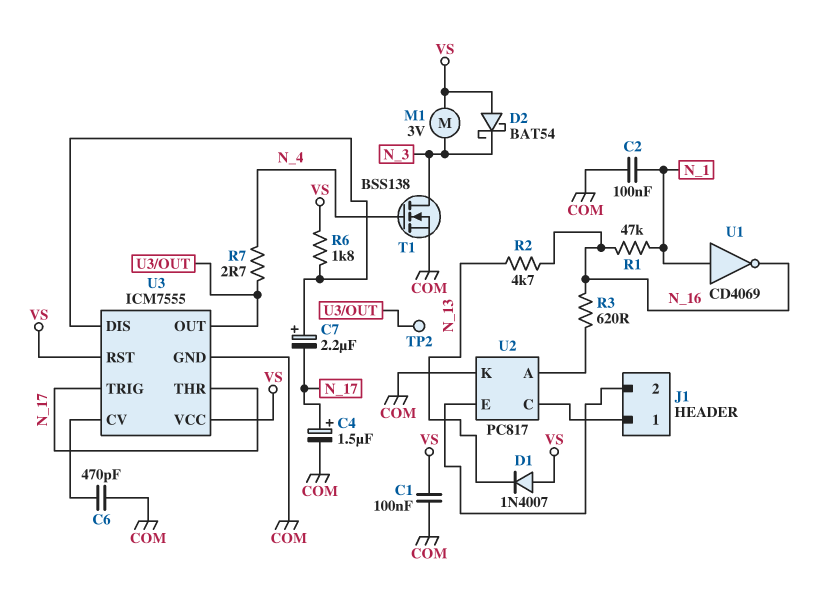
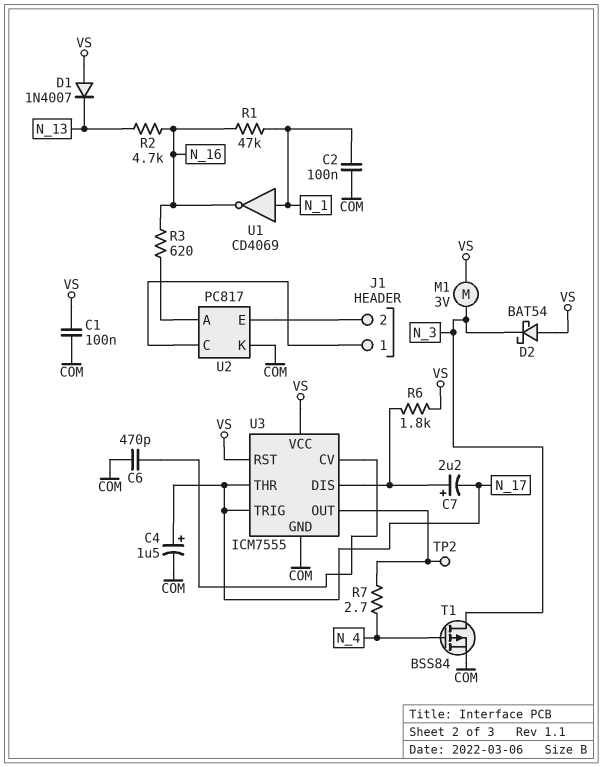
T1: NMOS BSS138 (G N_4, D N_3, S COM) -> PMOS BSS84 (G N_4, D N_3, S COM)

